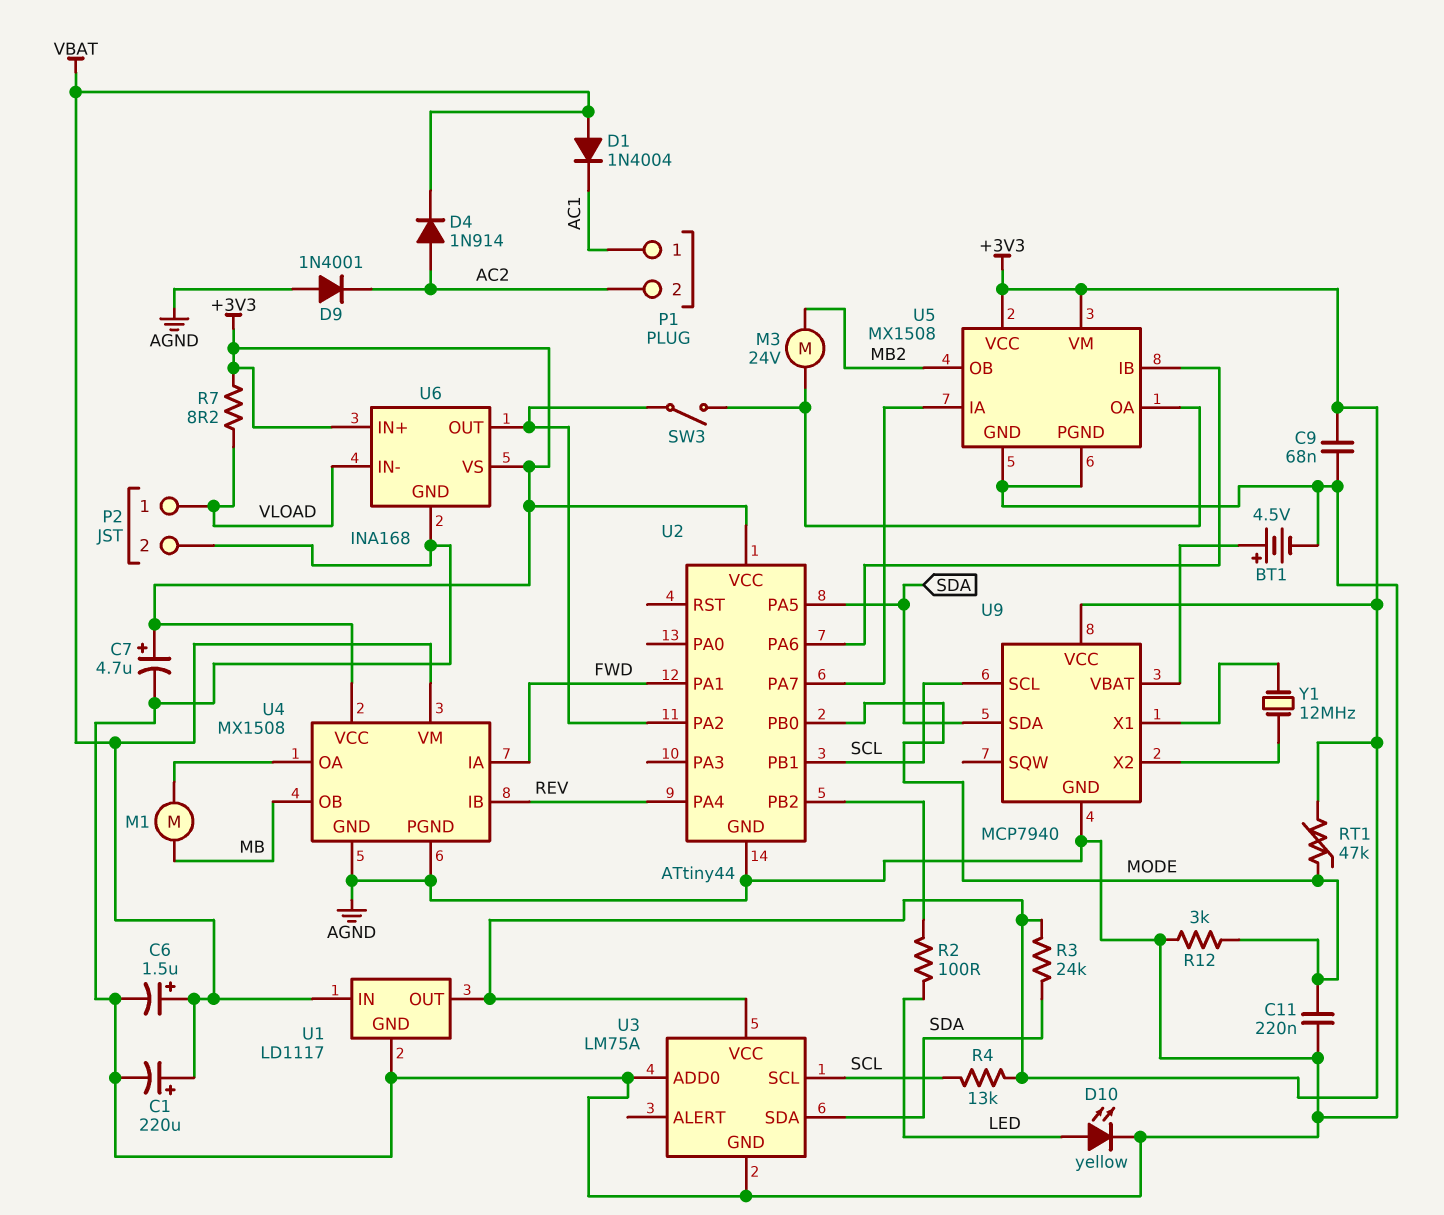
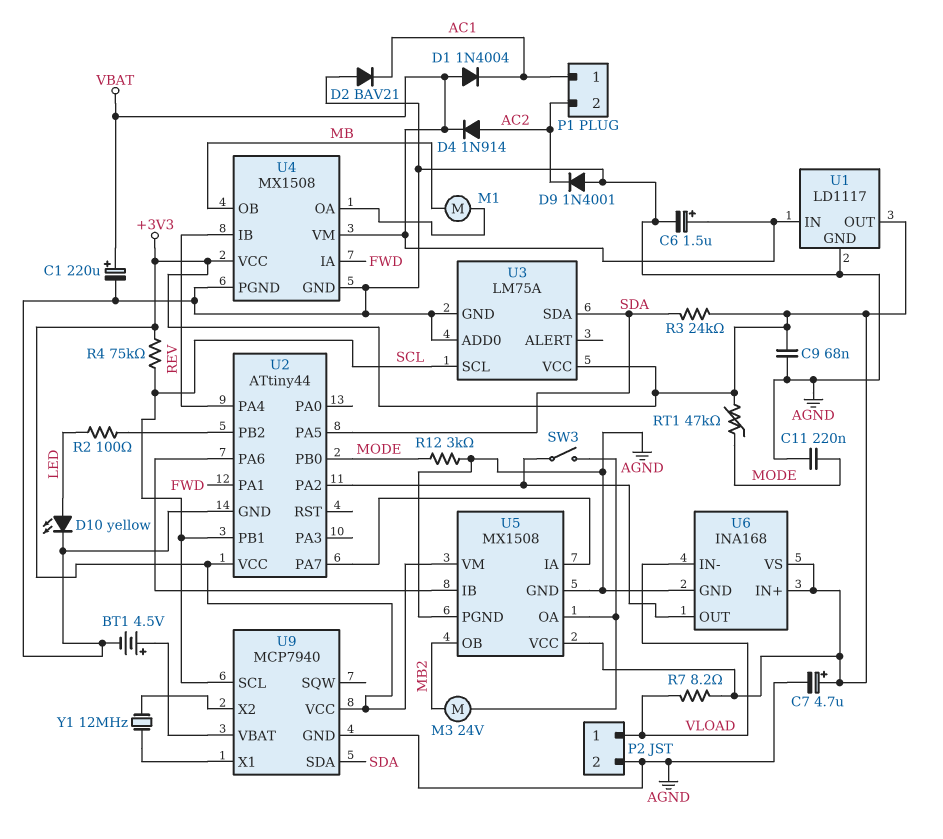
D2: none -> diode BAV21 (A AGND, K AC1)
R4: 13k (+3V3, SCL) -> 75k (+3V3, SCL)

